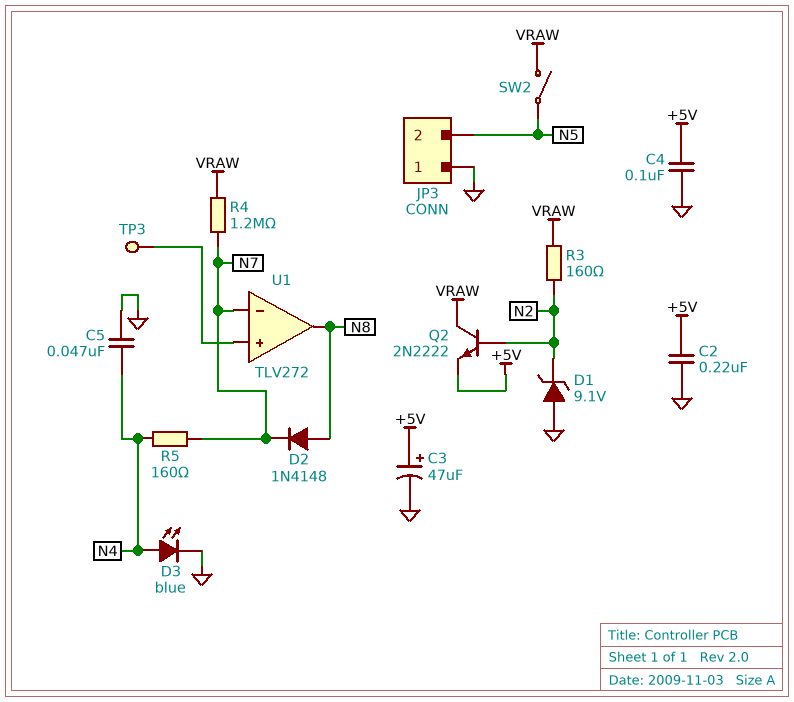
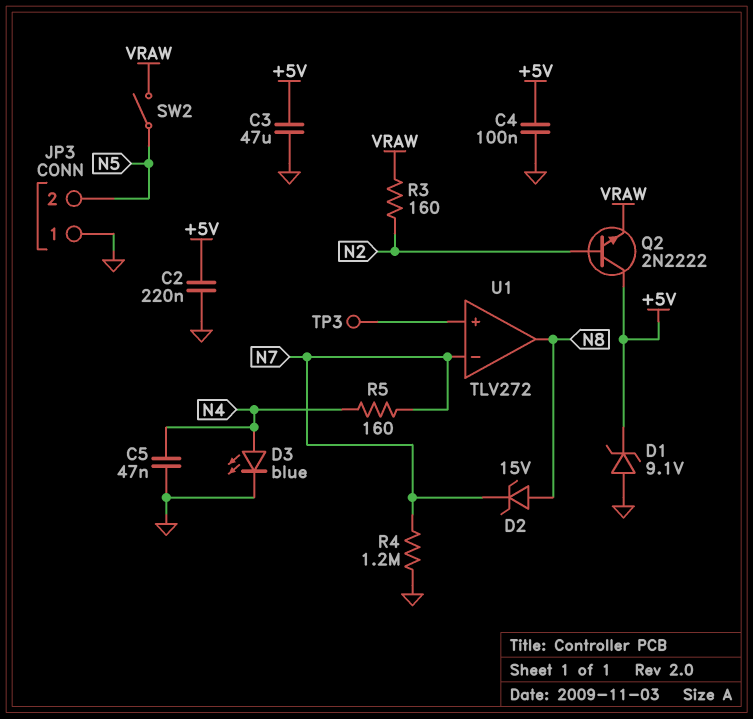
C3: 47uF (plus +5V, minus GND) -> 47uF (+5V, GND)
D1: zener 9.1V (A GND, K N2) -> zener 9.1V (A GND, K +5V)
D2: diode 1N4148 (A N8, K N7) -> zener 15V (A N8, K N7)
Q2: NPN 2N2222 (B N2, C VRAW, E +5V) -> NPN 2N2222 (B N2, C +5V, E VRAW)
R4: 1.2M (N7, VRAW) -> 1.2M (GND, N7)

